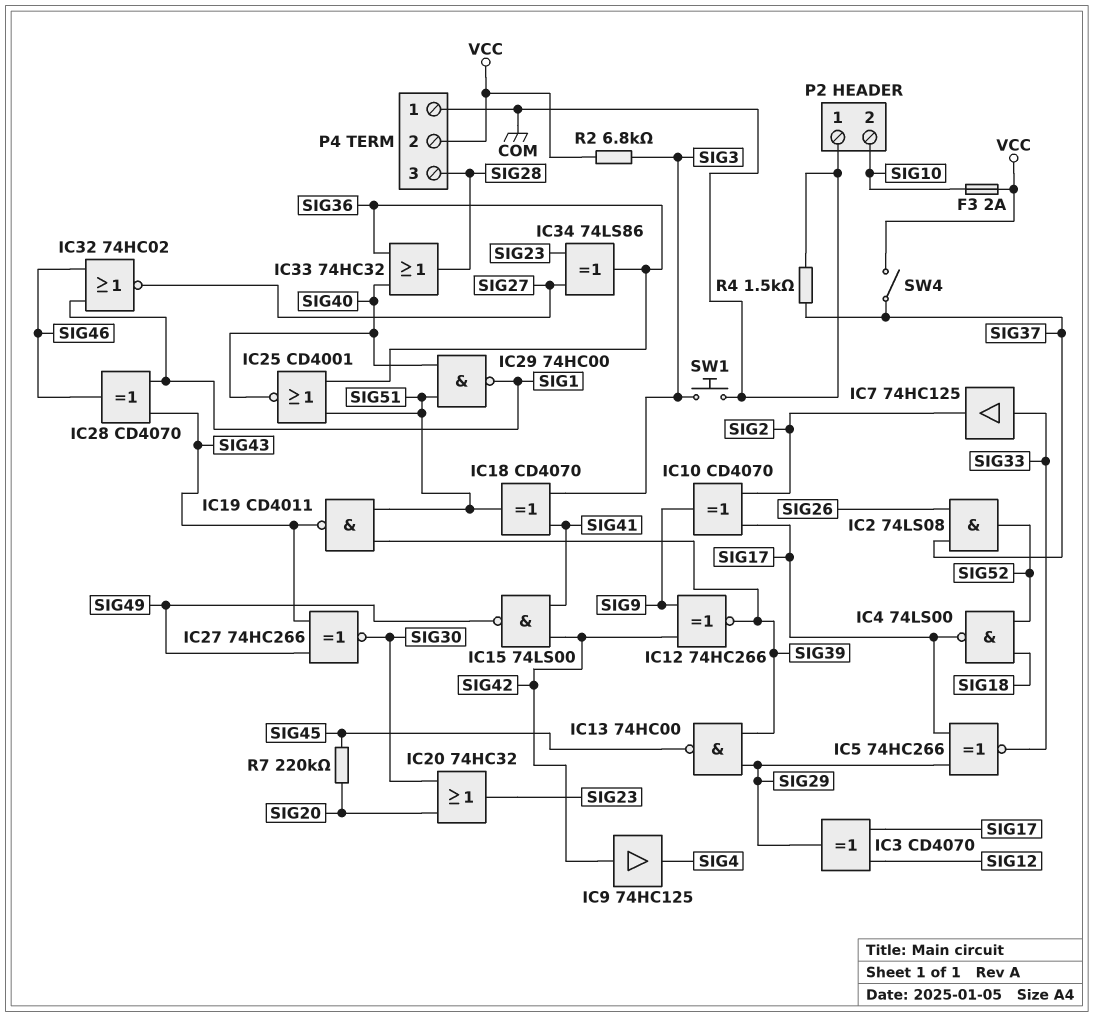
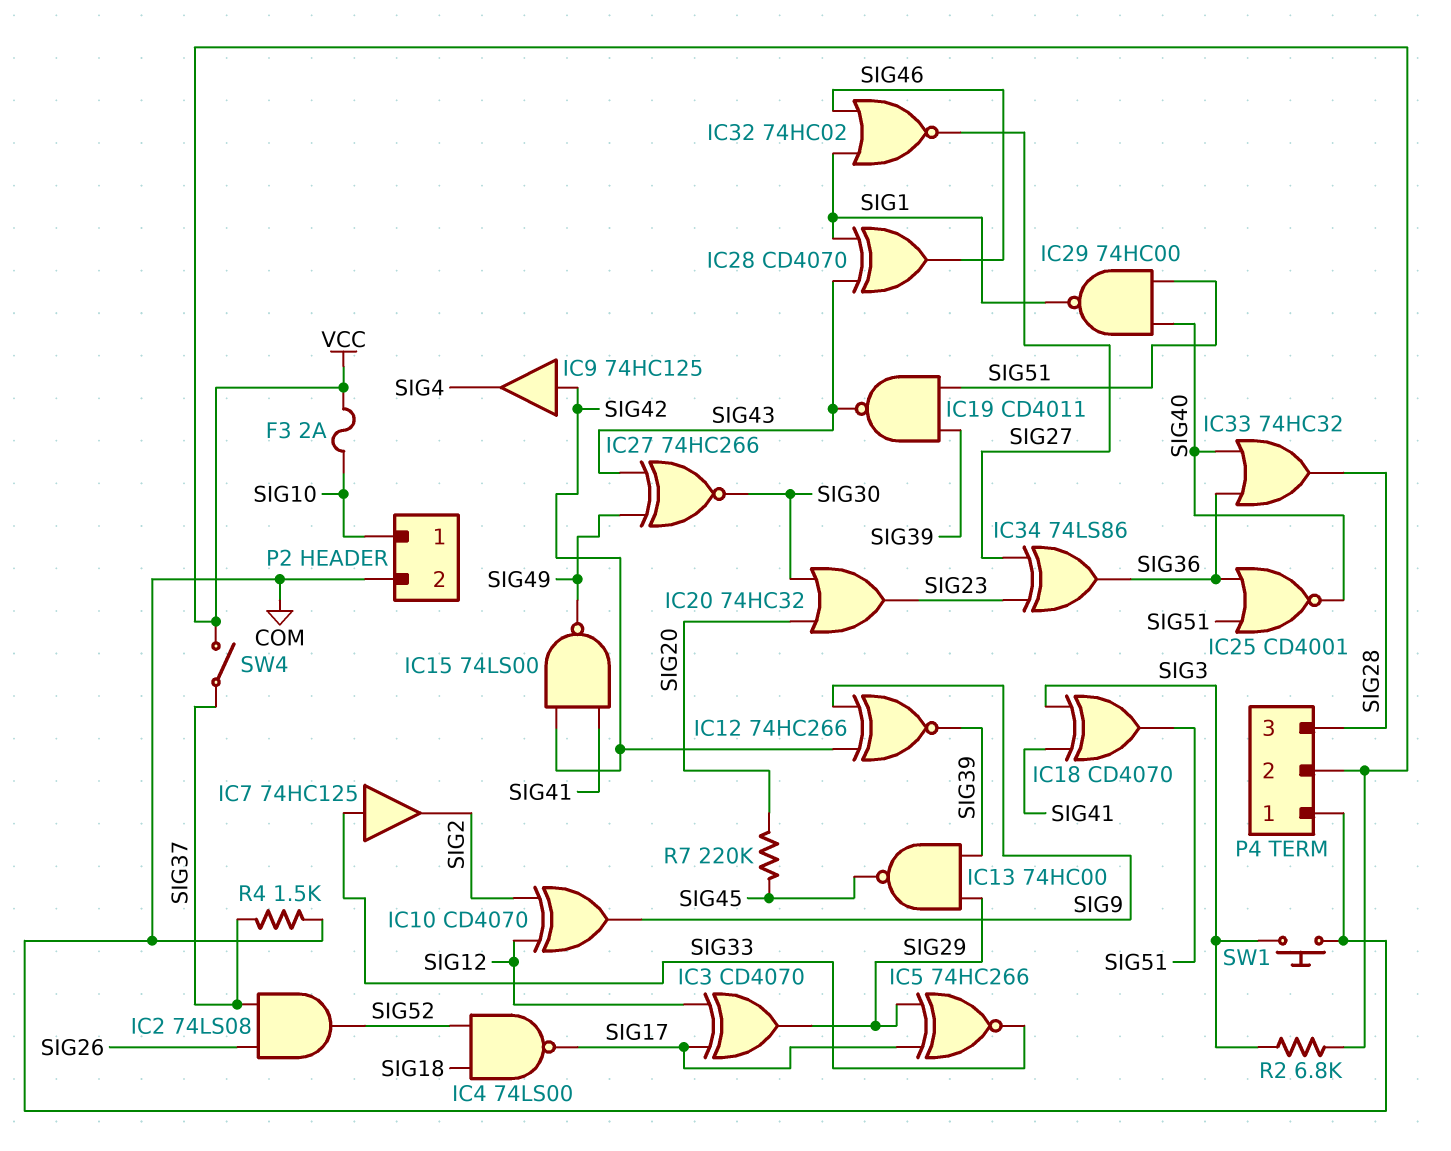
IC10: XOR CD4070 (in SIG2, in SIG17, out SIG9) -> XOR CD4070 (in SIG2, in SIG12, out SIG9)
P2 pin 1: COM -> SIG10
P2 pin 2: SIG10 -> COM

